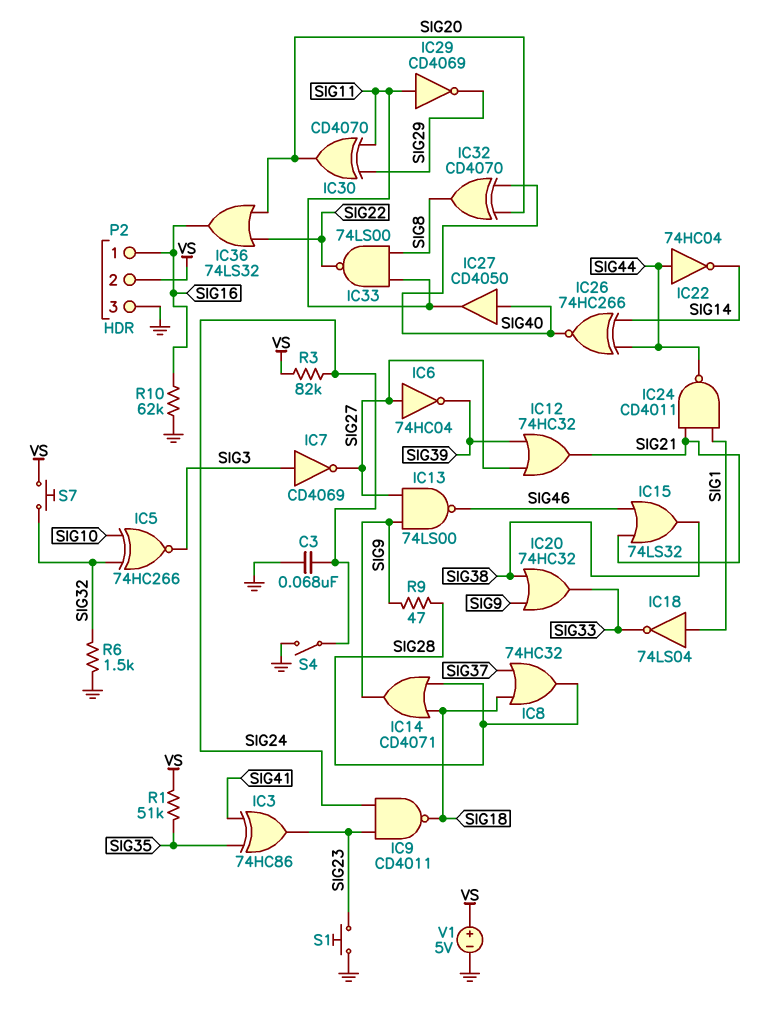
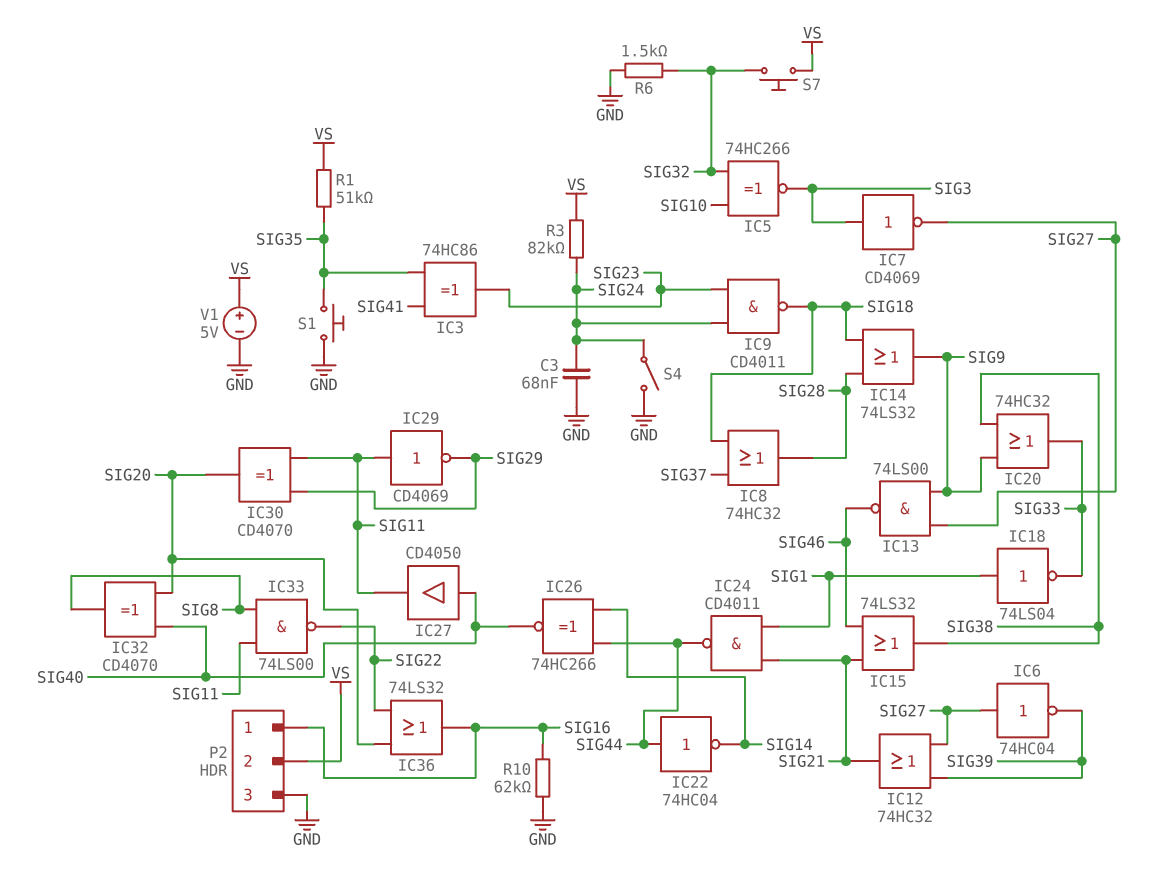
IC14: OR CD4071 (in SIG18, in SIG28, out SIG9) -> OR 74LS32 (in SIG18, in SIG28, out SIG9)
R9: 47 (SIG9, SIG28) -> none
S1: button (GND, SIG23) -> button (GND, SIG35)

